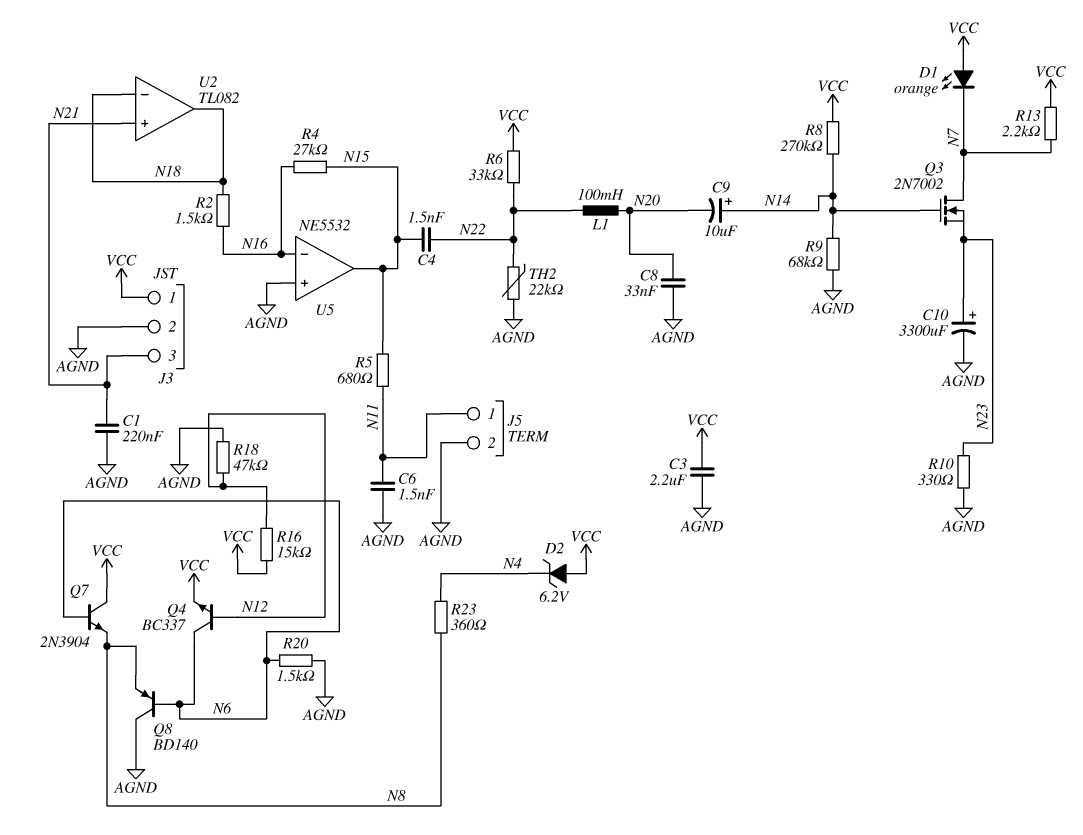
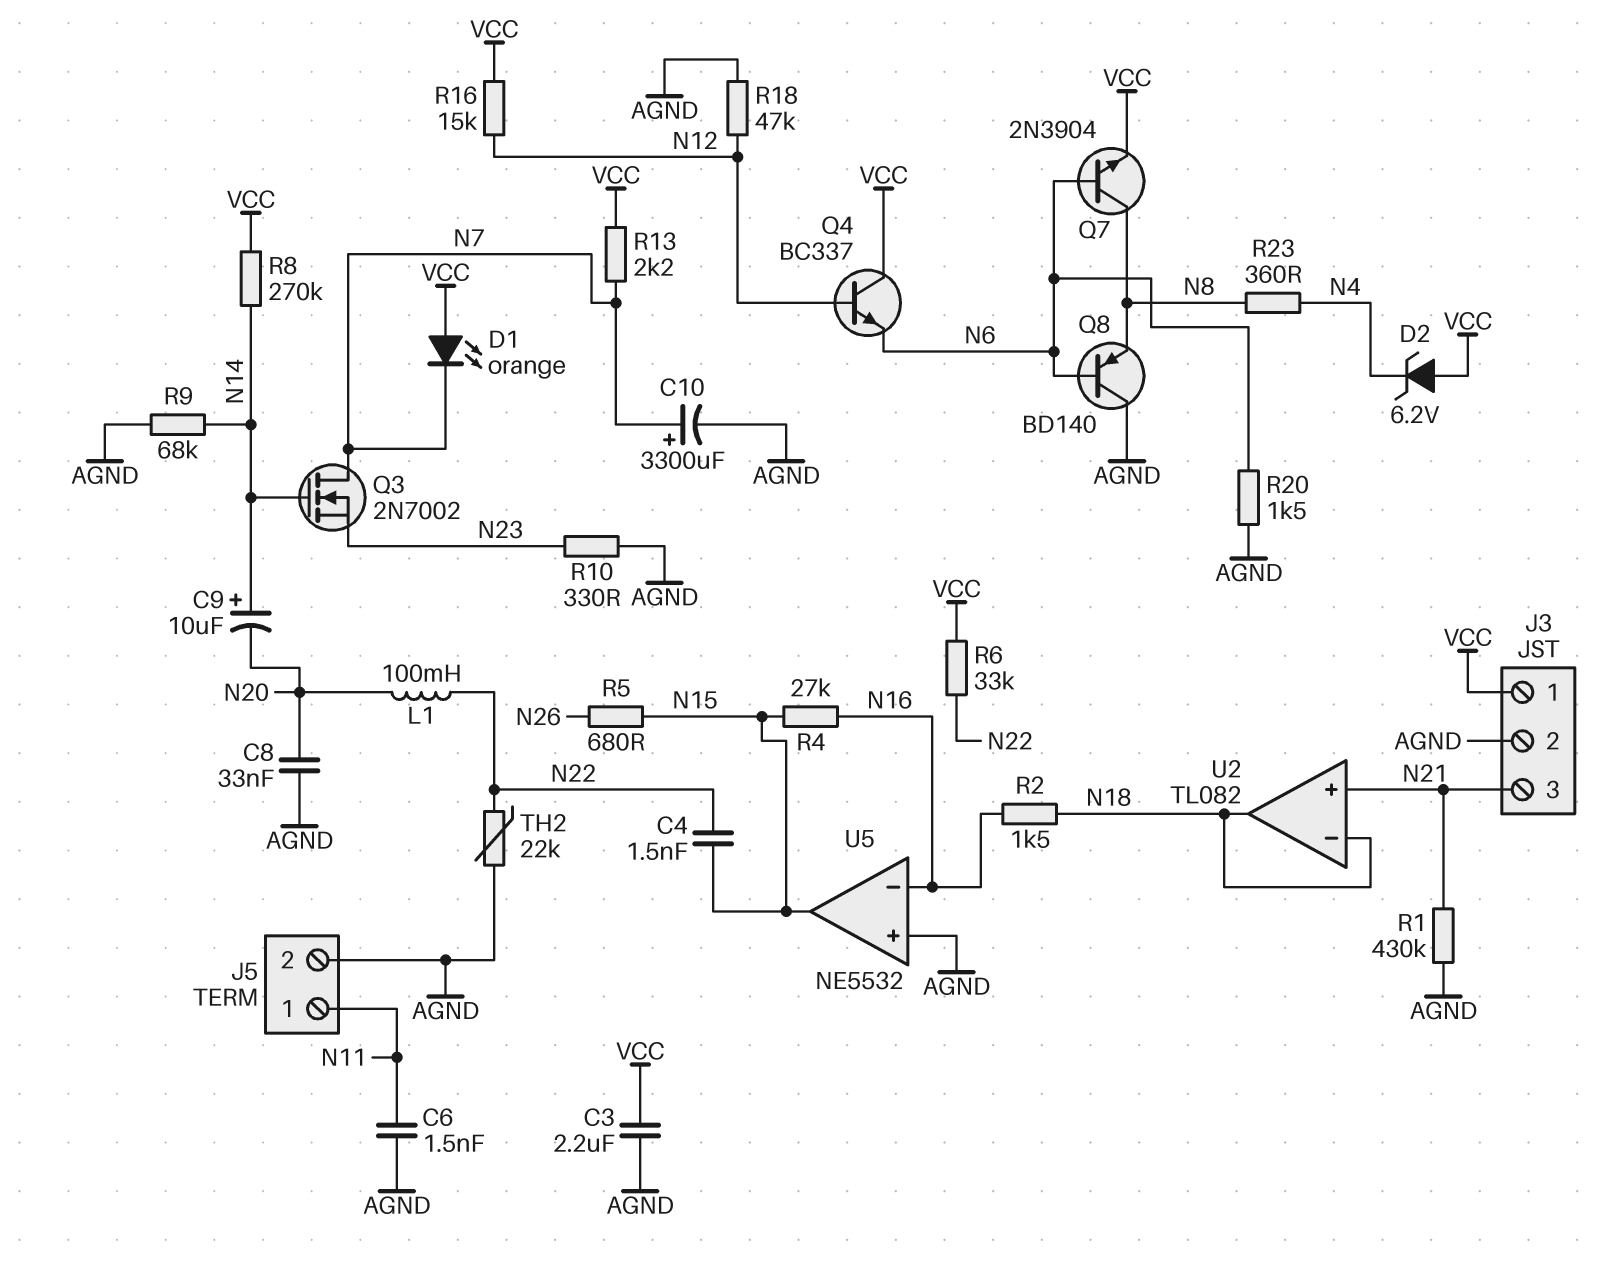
C1: 220nF (AGND, N21) -> none
C10: 3300uF (plus N23, minus AGND) -> 3300uF (plus N7, minus AGND)
Q4: NPN BC337 (B N12, C N6, E VCC) -> NPN BC337 (B N12, C VCC, E N6)
Q7: NPN 2N3904 (B N6, C VCC, E N8) -> NPN 2N3904 (B N6, C N8, E VCC)
R1: none -> 430k (AGND, N21)
R5: 680 (N11, N15) -> 680 (N15, N26)

